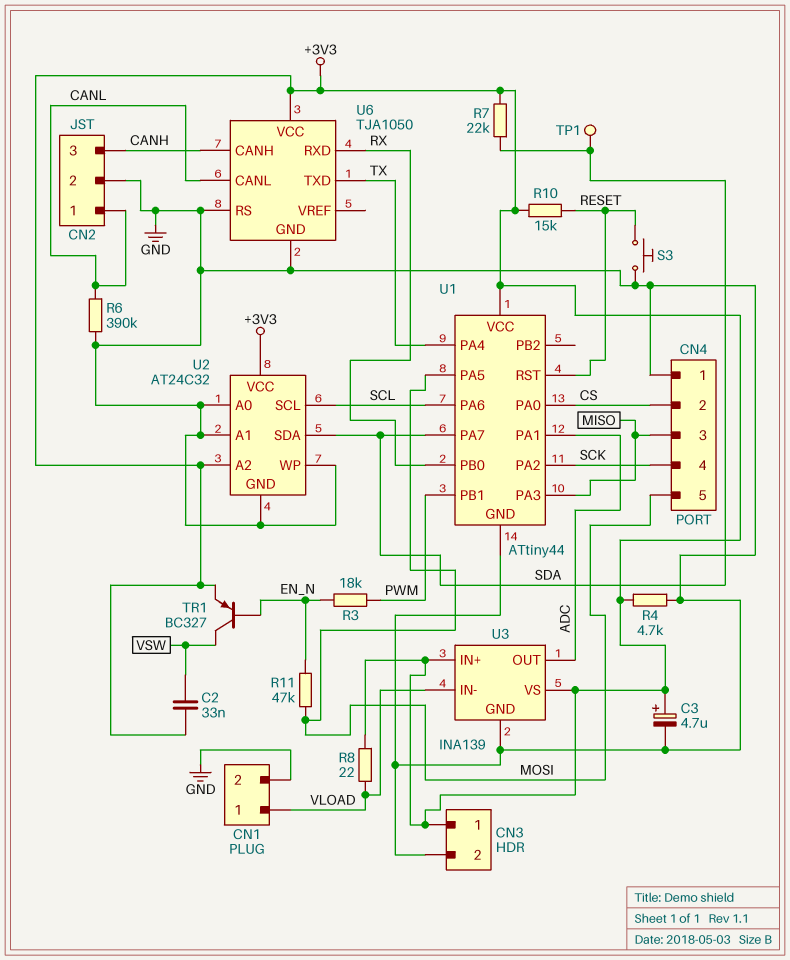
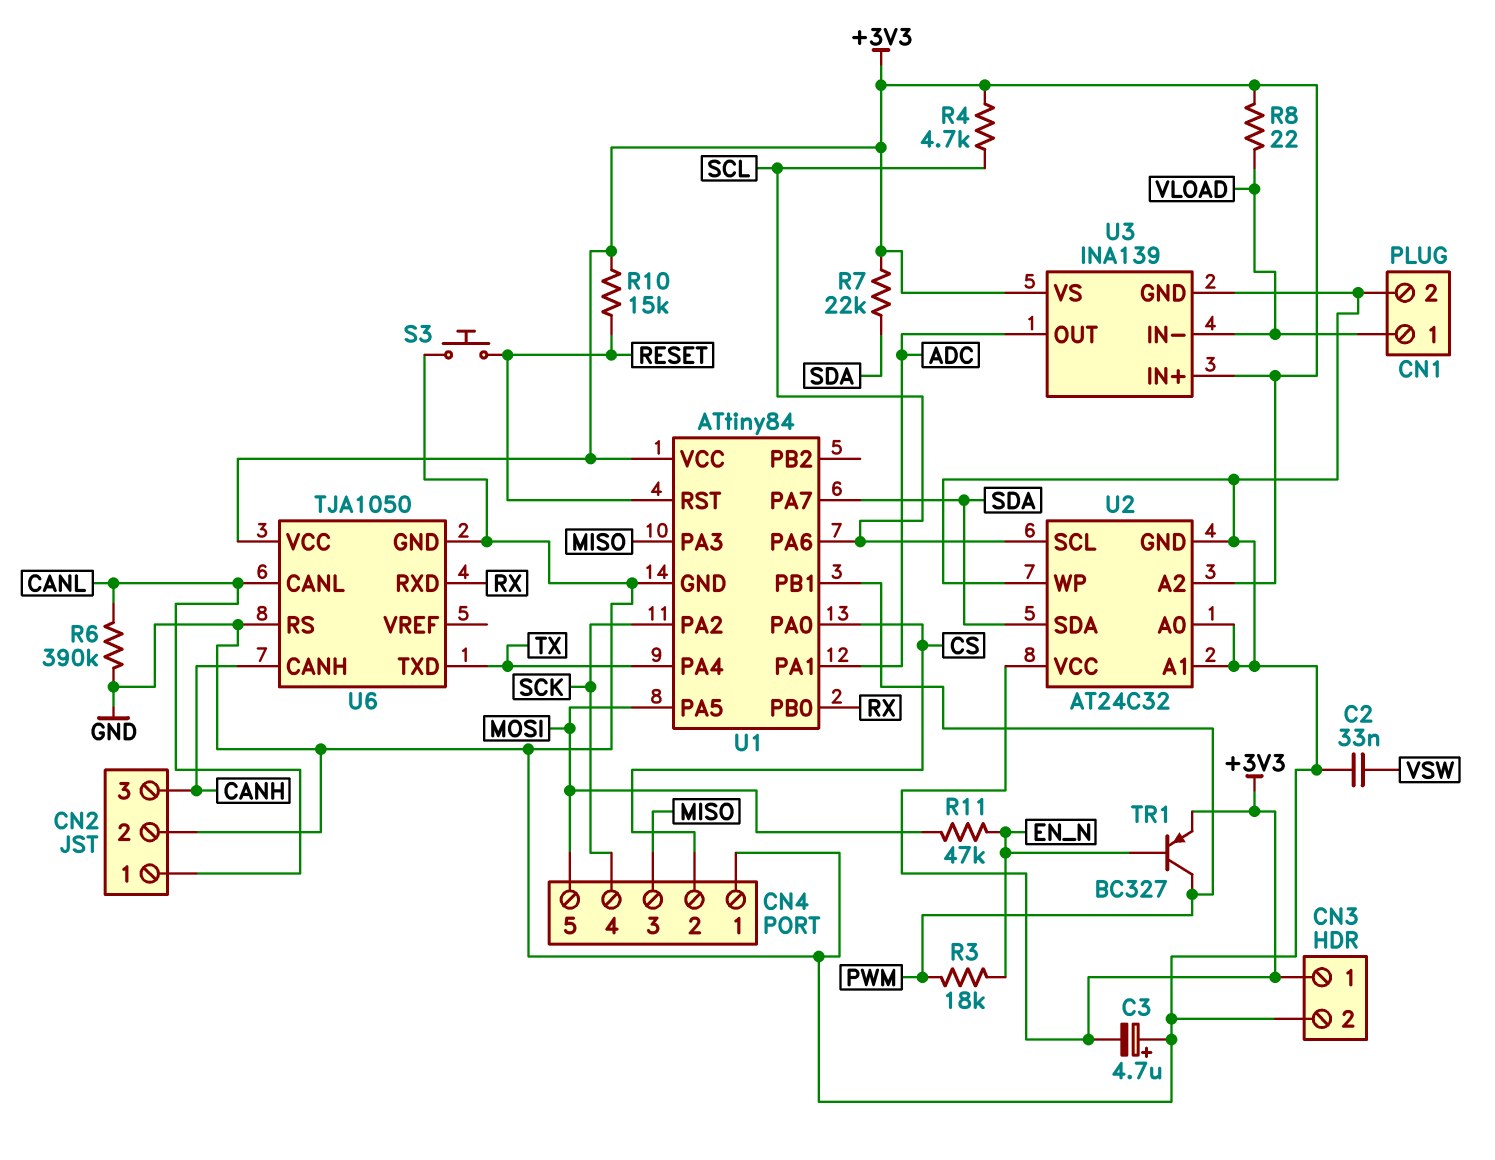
C2: 33nF (+3V3, VSW) -> 33nF (GND, VSW)
C3: 4.7uF (plus +3V3, minus GND) -> 4.7uF (plus GND, minus +3V3)
R4: 4.7k (+3V3, GND) -> 4.7k (+3V3, SCL)
TP1: test point (SDA) -> none
TR1: PNP BC327 (B EN_N, C VSW, E +3V3) -> PNP BC327 (B EN_N, C PWM, E +3V3)
U1: ATtiny44 -> ATtiny84

